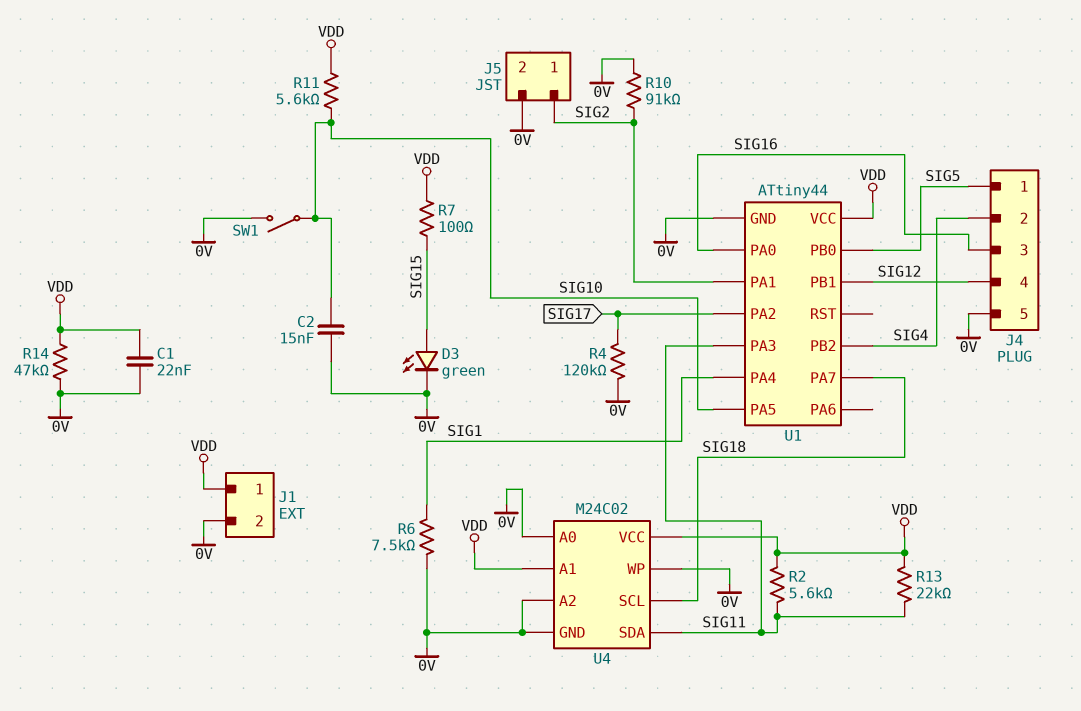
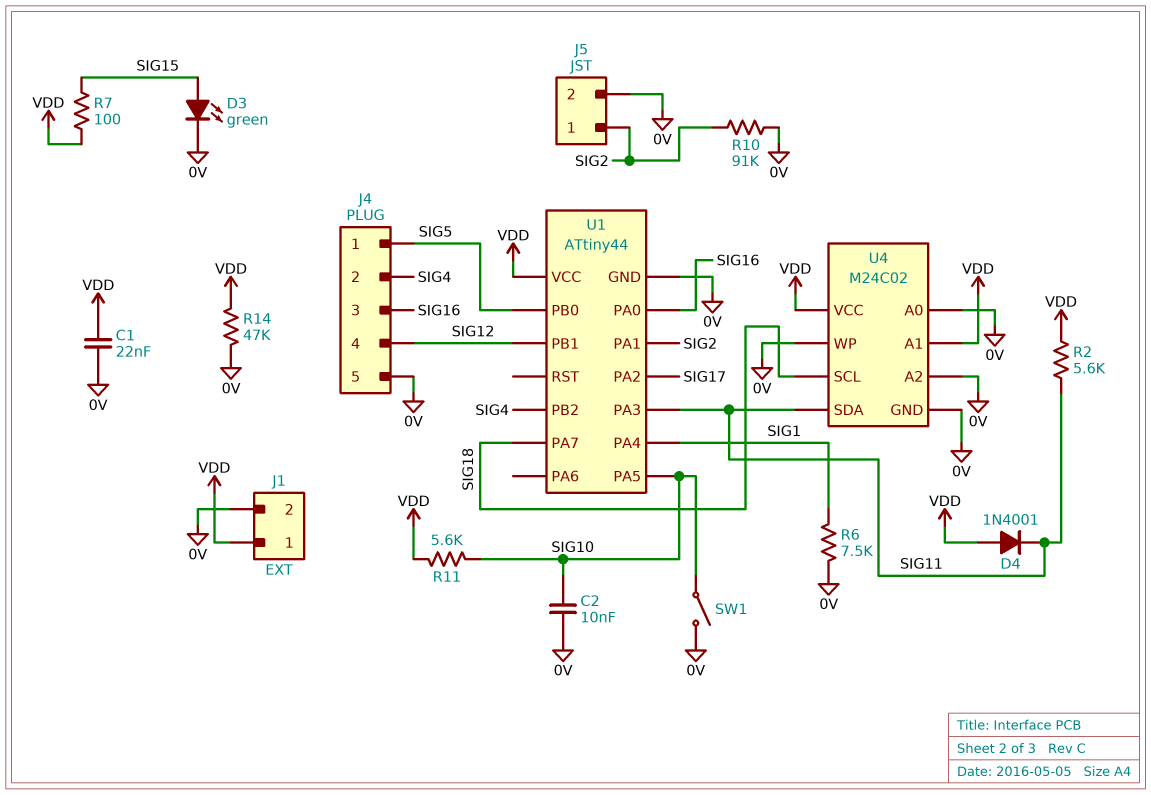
C2: 15nF (0V, SIG10) -> 10nF (0V, SIG10)
D4: none -> diode 1N4001 (A VDD, K SIG11)
R4: 120k (0V, SIG17) -> none
R13: 22k (SIG11, VDD) -> none

